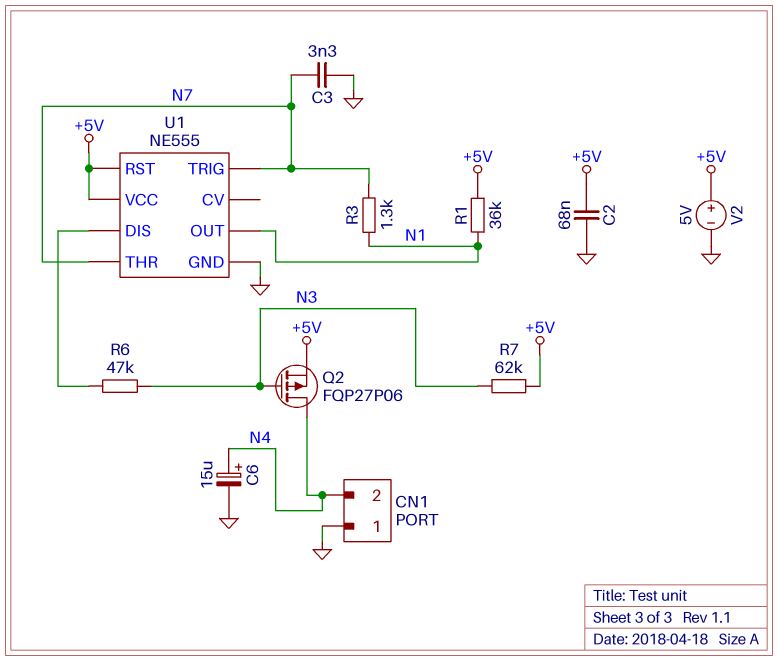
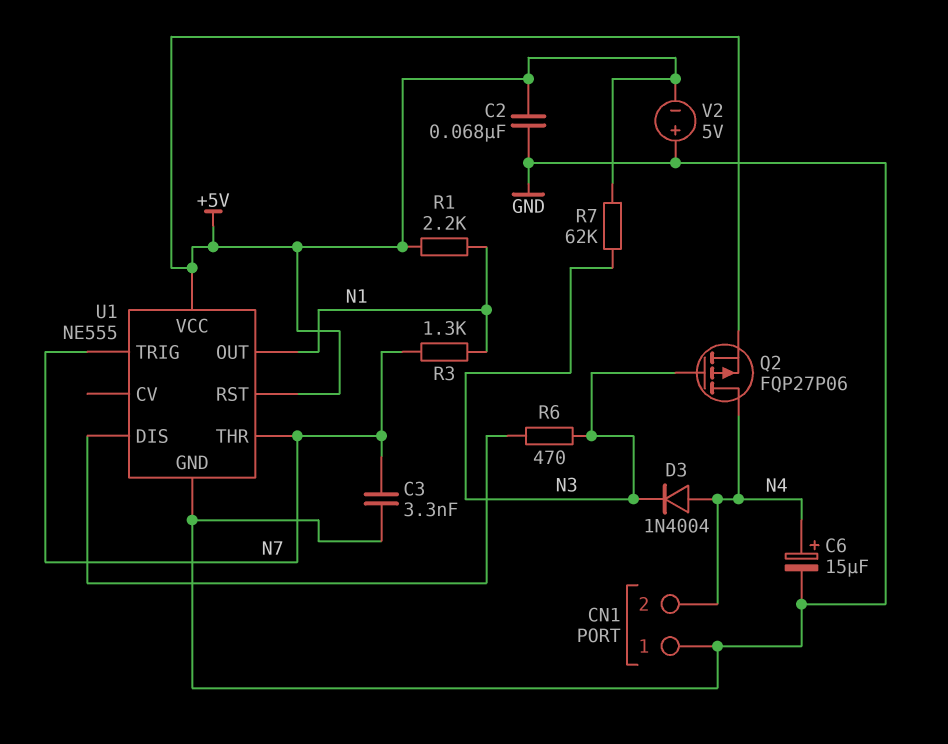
D3: none -> diode 1N4004 (A N4, K N3)
R1: 36k (+5V, N1) -> 2.2k (+5V, N1)
R6: 47k (N3, U1/DIS) -> 470 (N3, U1/DIS)
V2: 5V (plus +5V, minus GND) -> 5V (plus GND, minus +5V)

